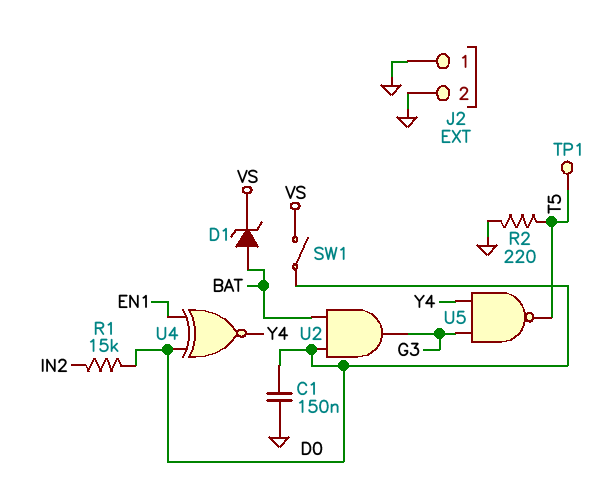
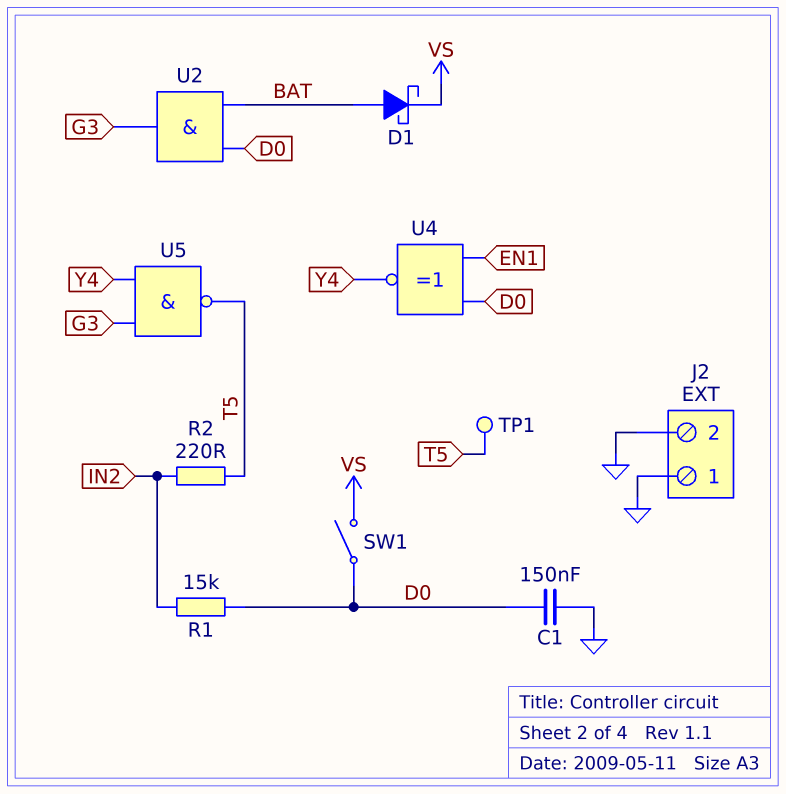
D1: zener (A BAT, K VS) -> schottky (A BAT, K VS)
R2: 220 (GND, T5) -> 220 (IN2, T5)

